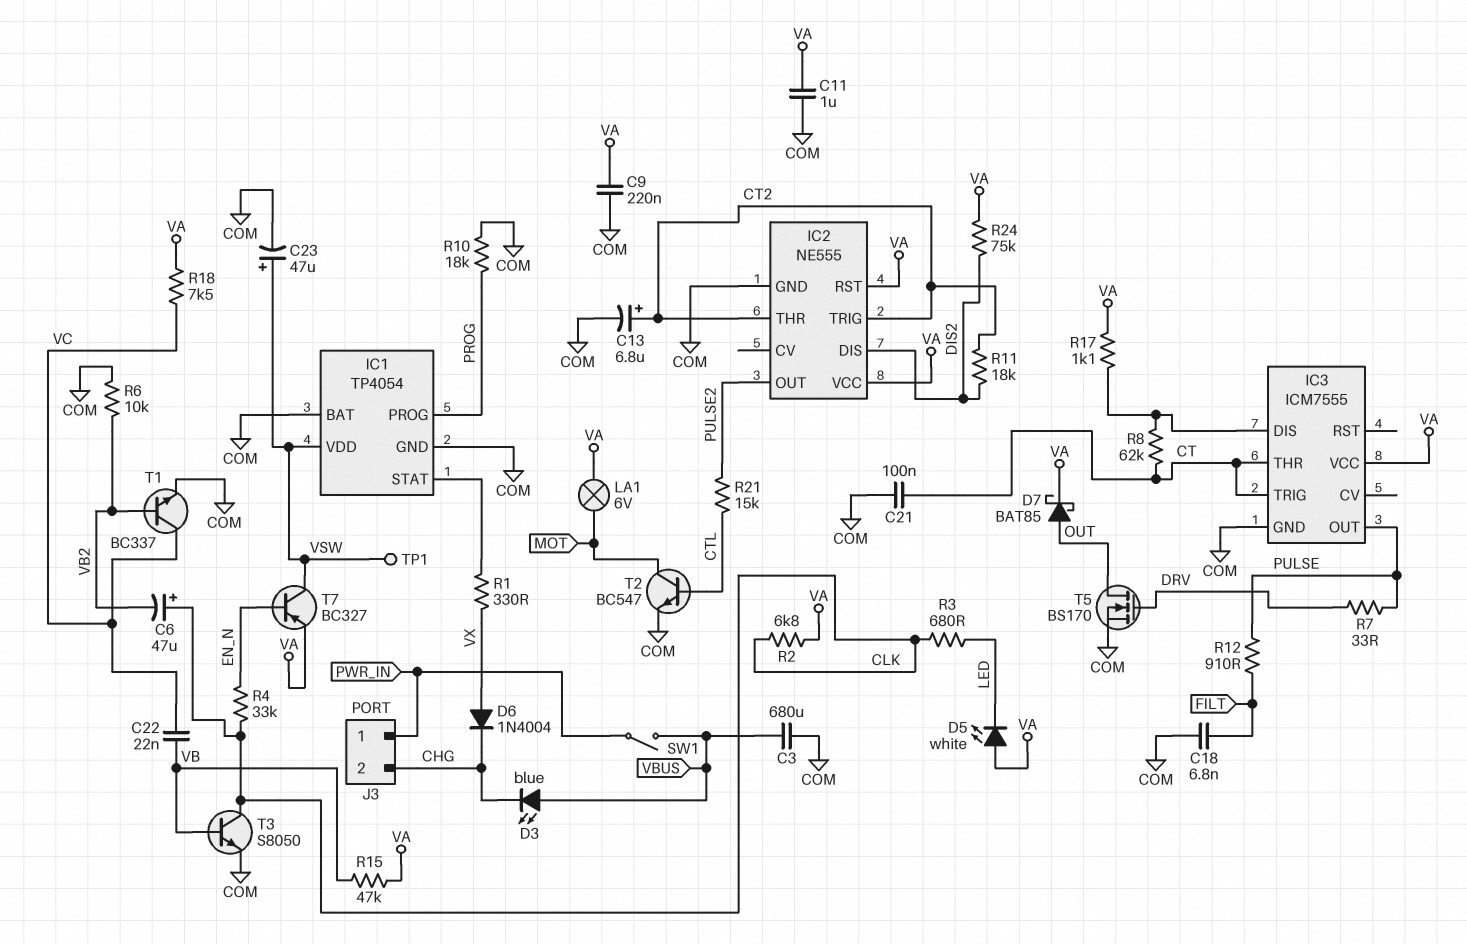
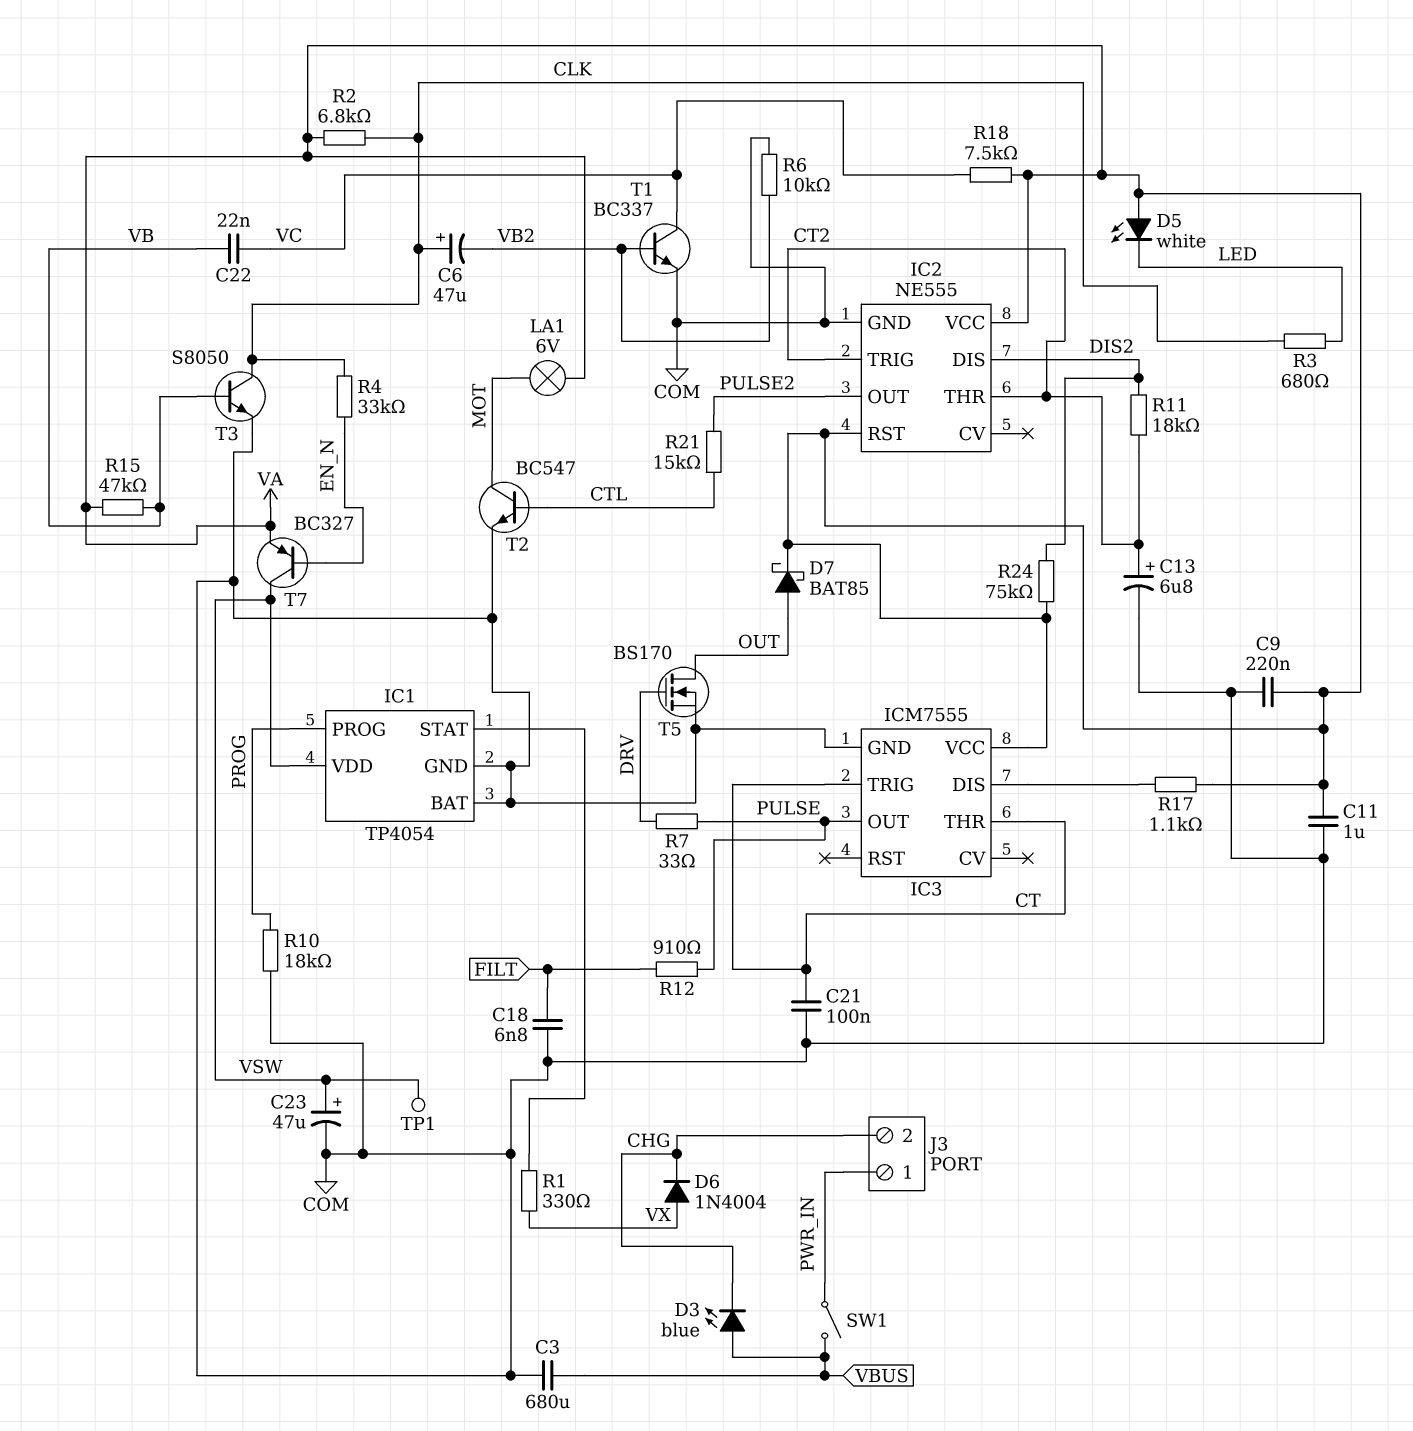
R8: 62k (CT, IC3/DIS) -> none

